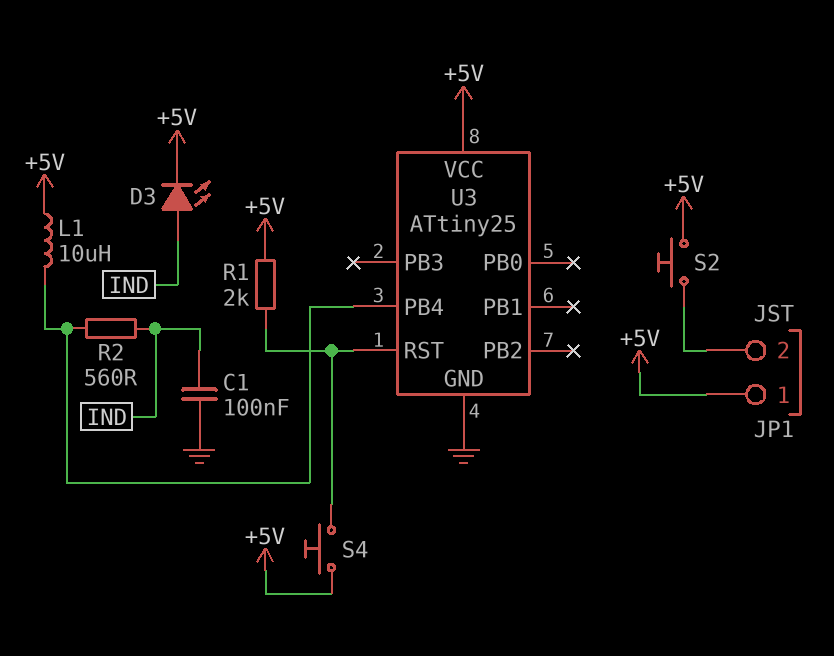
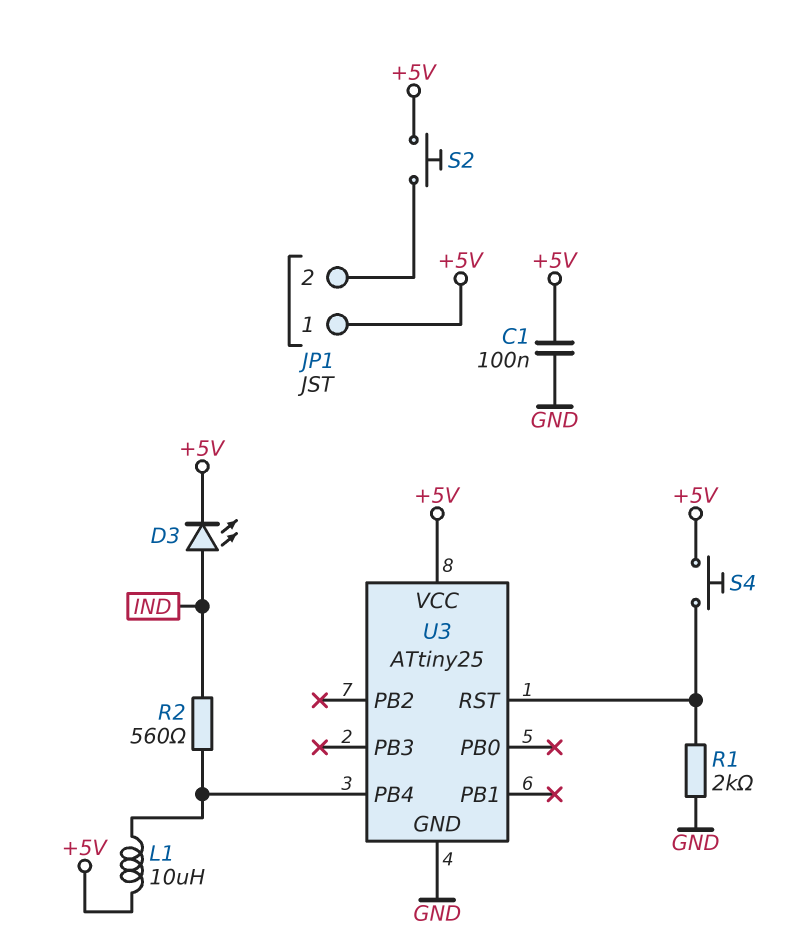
C1: 100nF (GND, IND) -> 100nF (+5V, GND)
R1: 2k (+5V, U3/RST) -> 2k (GND, U3/RST)

